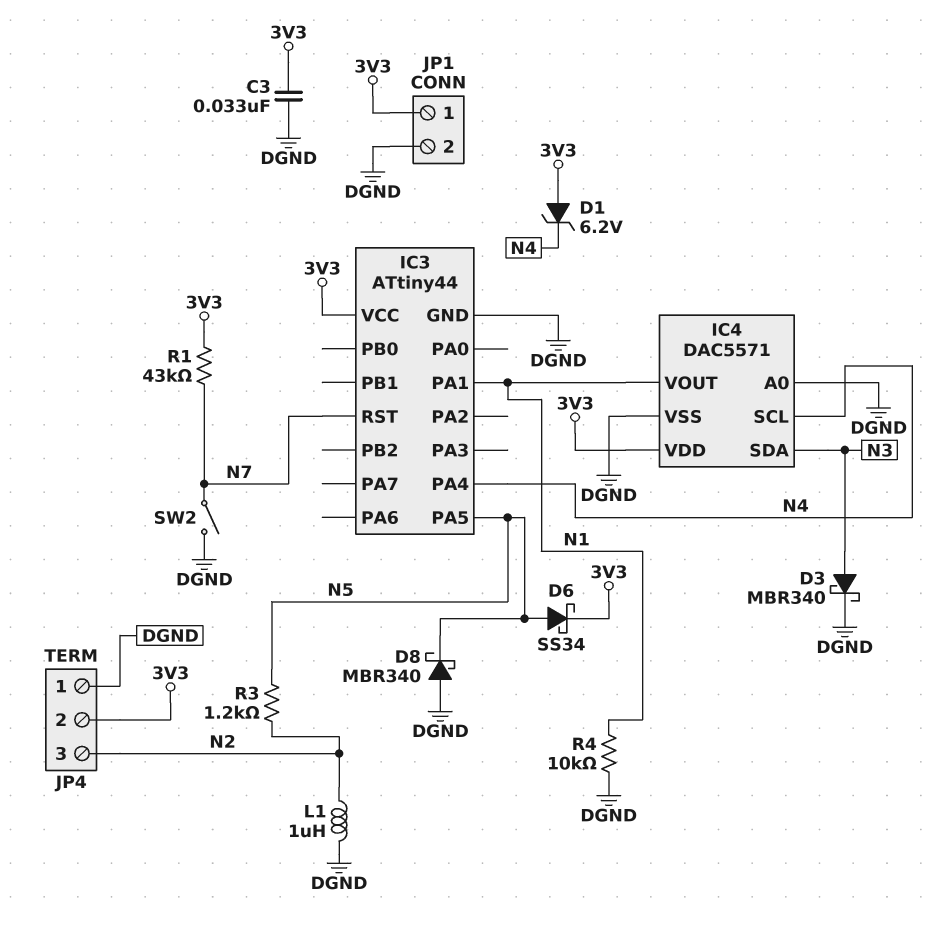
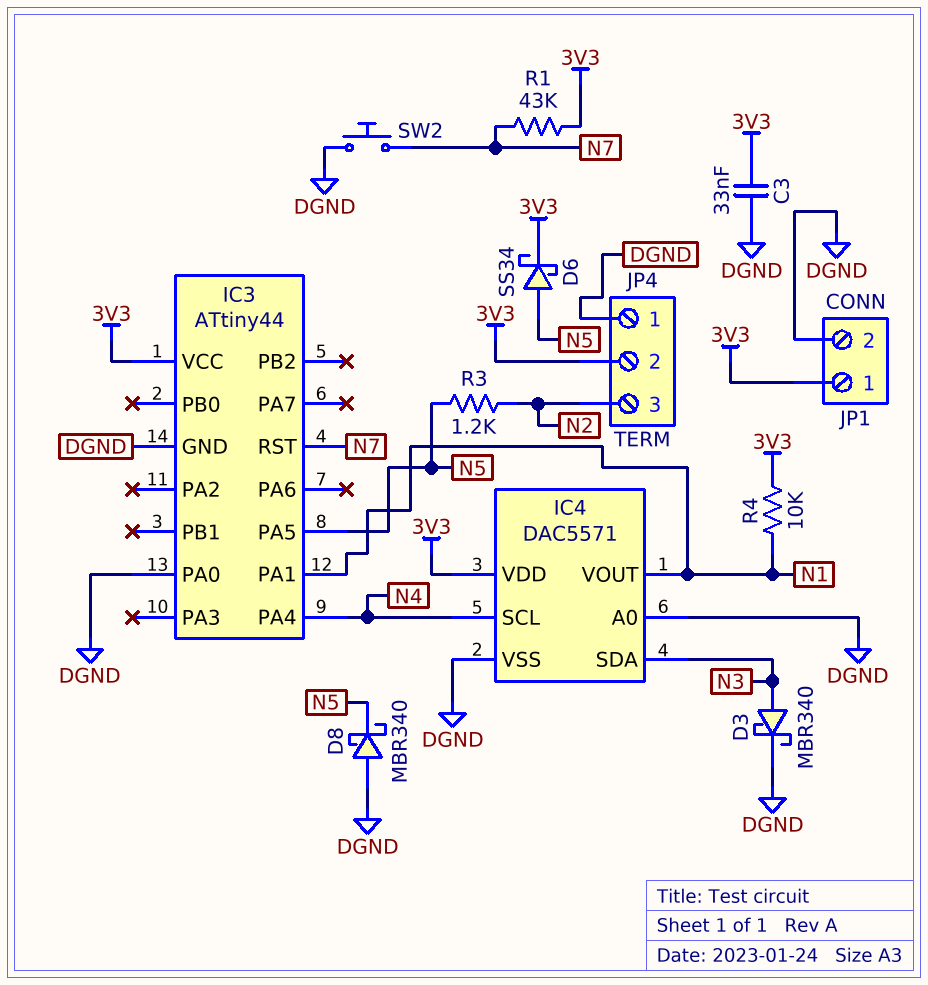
D1: zener 6.2V (A 3V3, K N4) -> none
IC3 pin PA0: none -> DGND
L1: 1uH (DGND, N2) -> none
R4: 10k (DGND, N1) -> 10k (3V3, N1)
SW2: switch (DGND, N7) -> button (DGND, N7)

